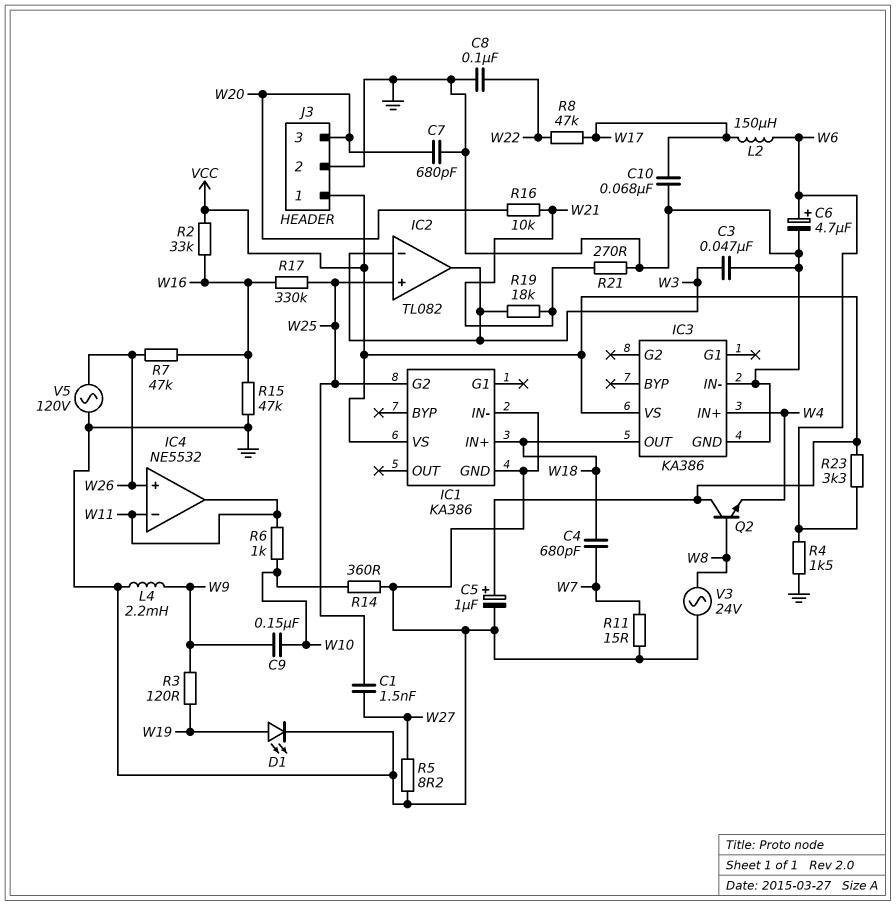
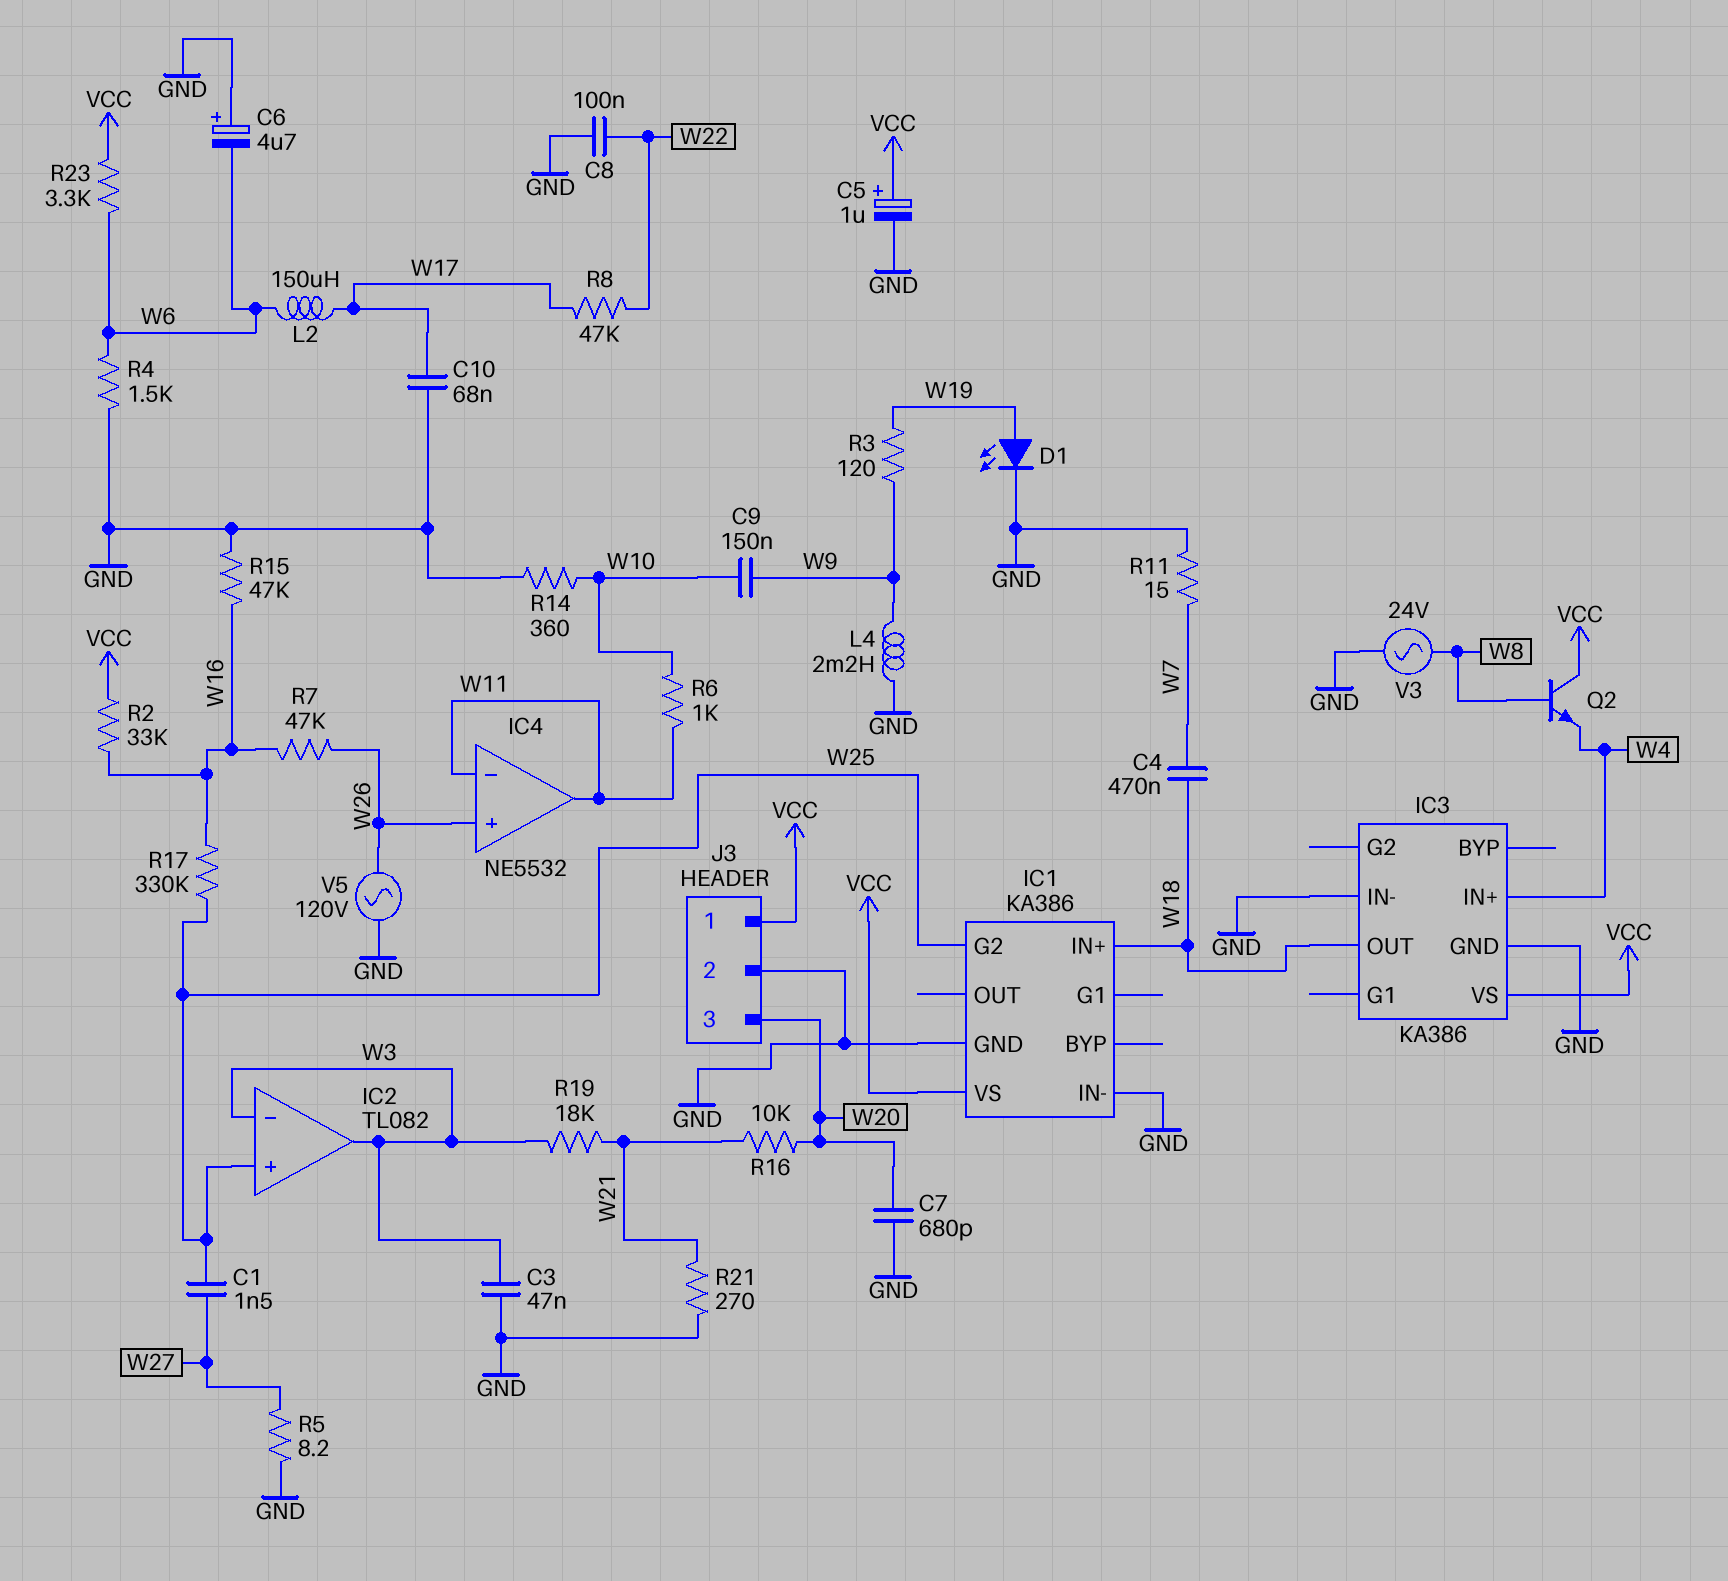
C4: 680pF (W7, W18) -> 470nF (W7, W18)
C6: 4.7uF (plus W6, minus GND) -> 4.7uF (plus GND, minus W6)

